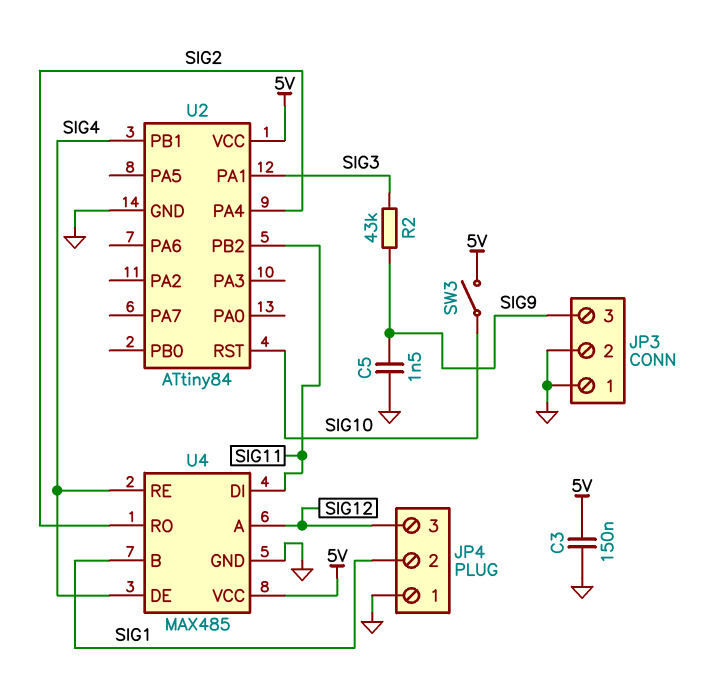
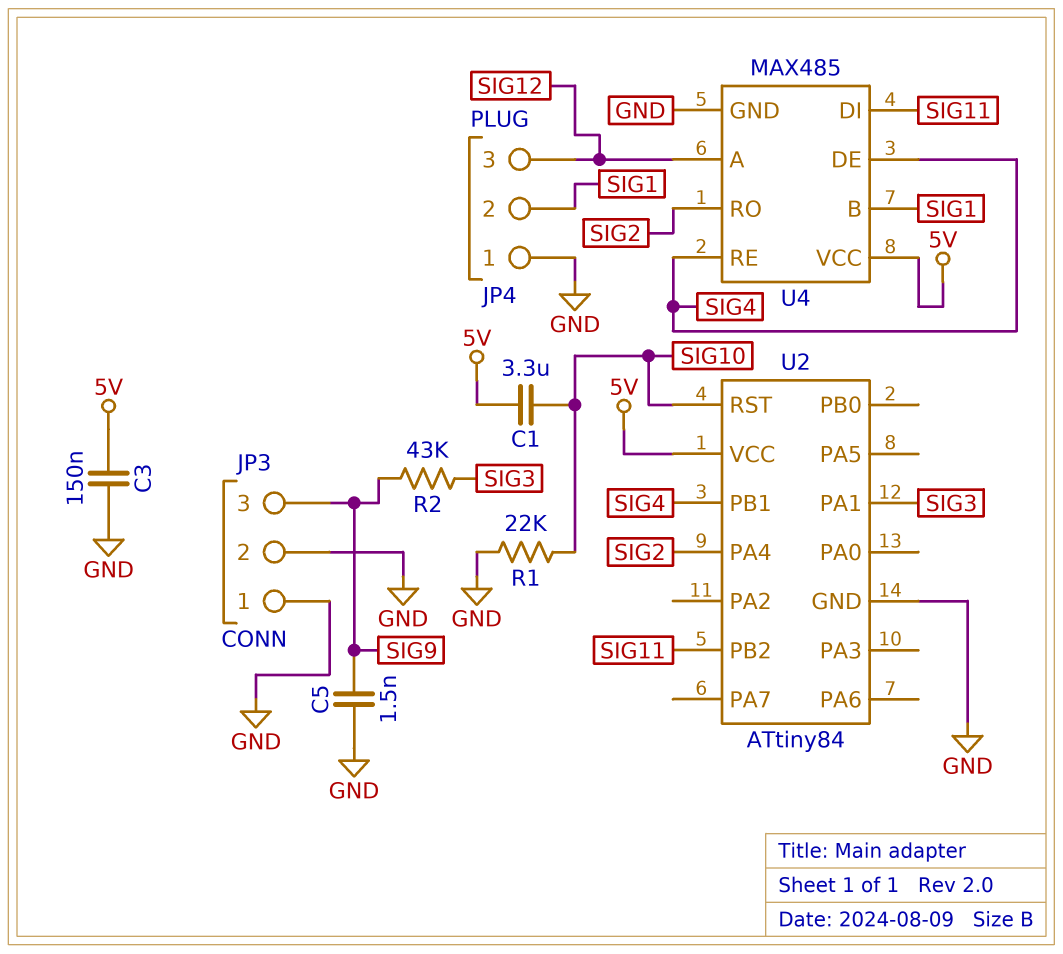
C1: none -> 3.3uF (5V, SIG10)
R1: none -> 22k (GND, SIG10)
SW3: switch (5V, SIG10) -> none

